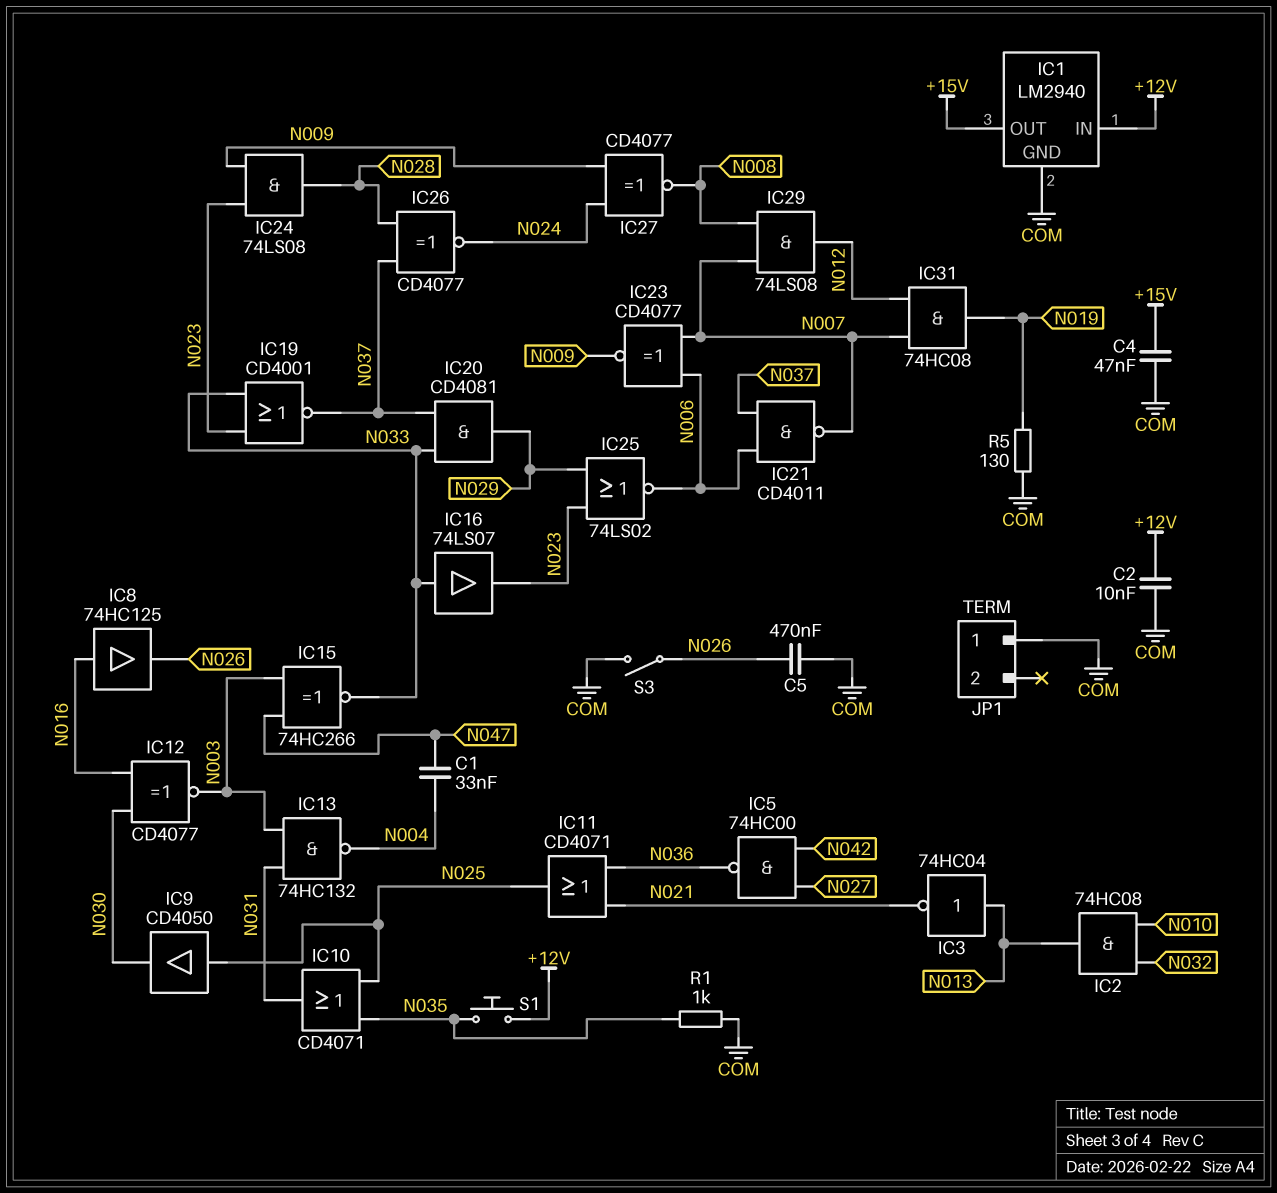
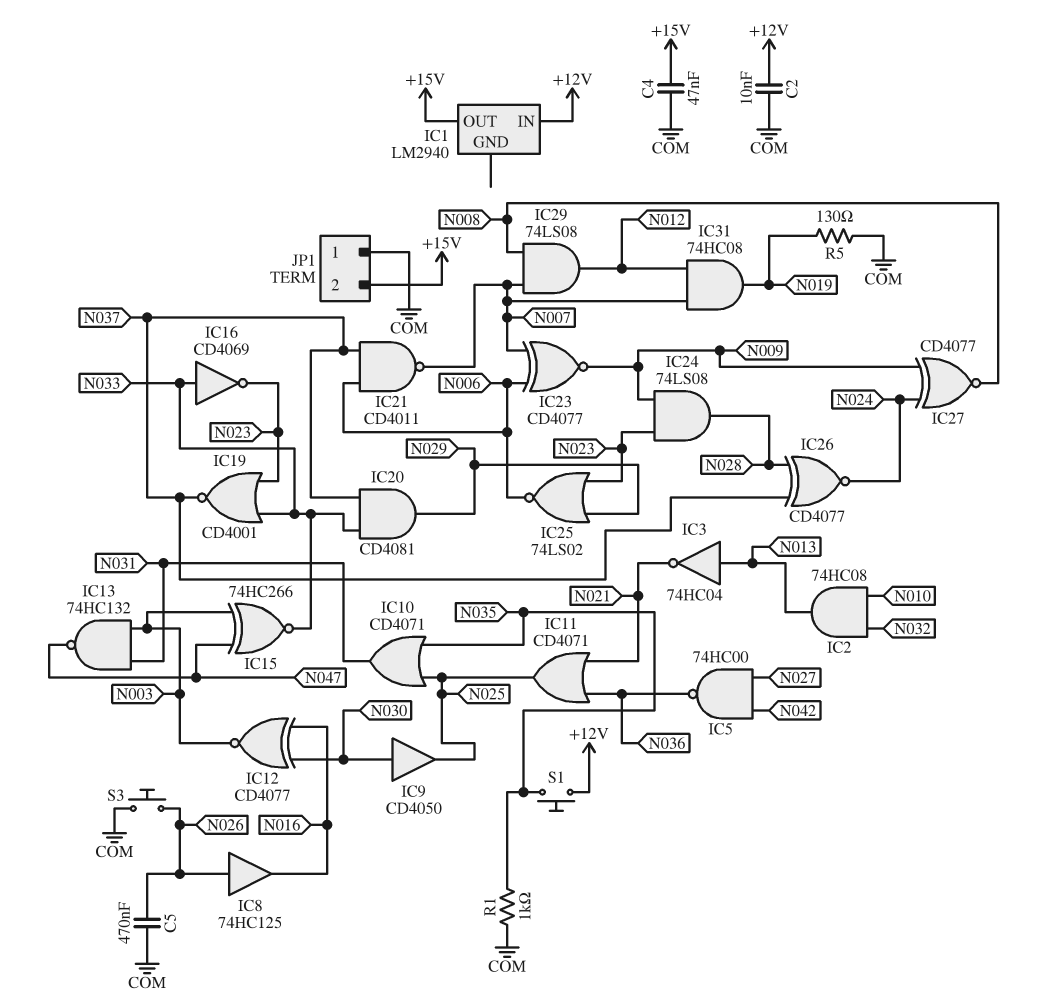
C1: 33nF (N004, N047) -> none
IC1 pin GND: COM -> none
IC8: buffer 74HC125 (in N016, out N026) -> buffer 74HC125 (in N026, out N016)
IC9: buffer CD4050 (in N025, out N030) -> buffer CD4050 (in N030, out N025)
IC13: NAND 74HC132 (in N003, in N031, out N004) -> NAND 74HC132 (in N003, in N031, out N047)
IC16: buffer 74LS07 (in N033, out N023) -> NOT CD4069 (in N033, out N023)
JP1 pin 2: none -> +15V
S3: switch (COM, N026) -> button (COM, N026)

